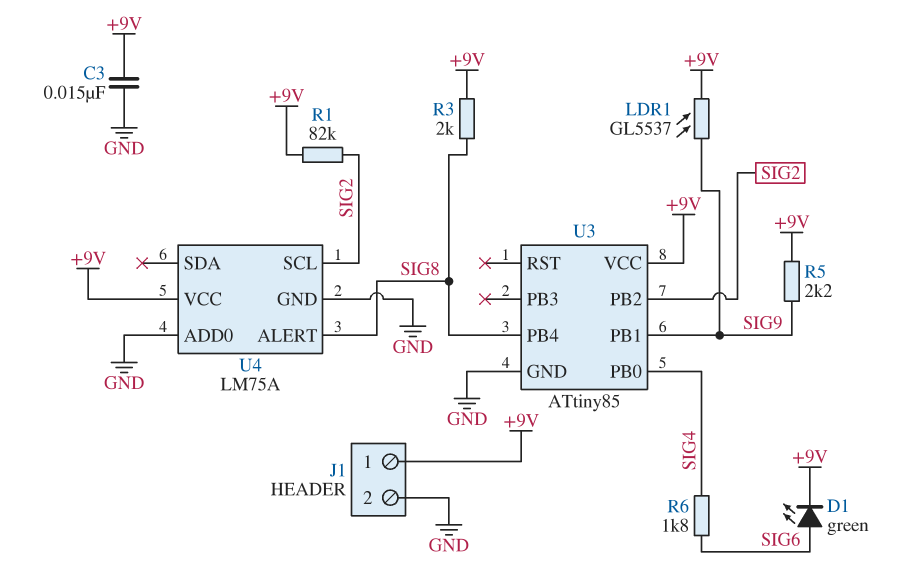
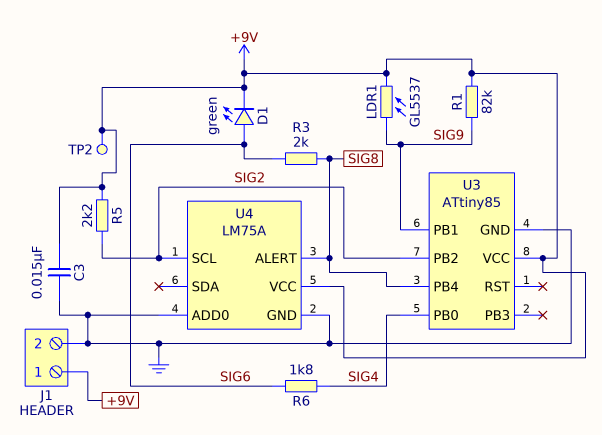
R1: 82k (+9V, SIG2) -> 82k (+9V, SIG9)
R3: 2k (+9V, SIG8) -> 2k (SIG6, SIG8)
R5: 2.2k (+9V, SIG9) -> 2.2k (+9V, SIG2)
TP2: none -> test point (+9V)

